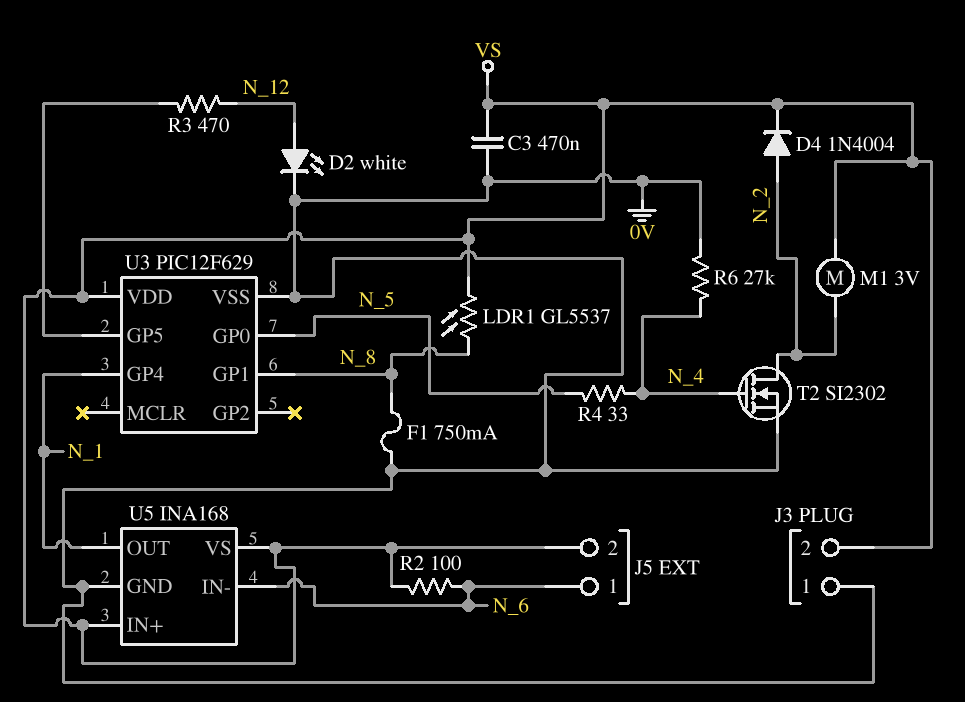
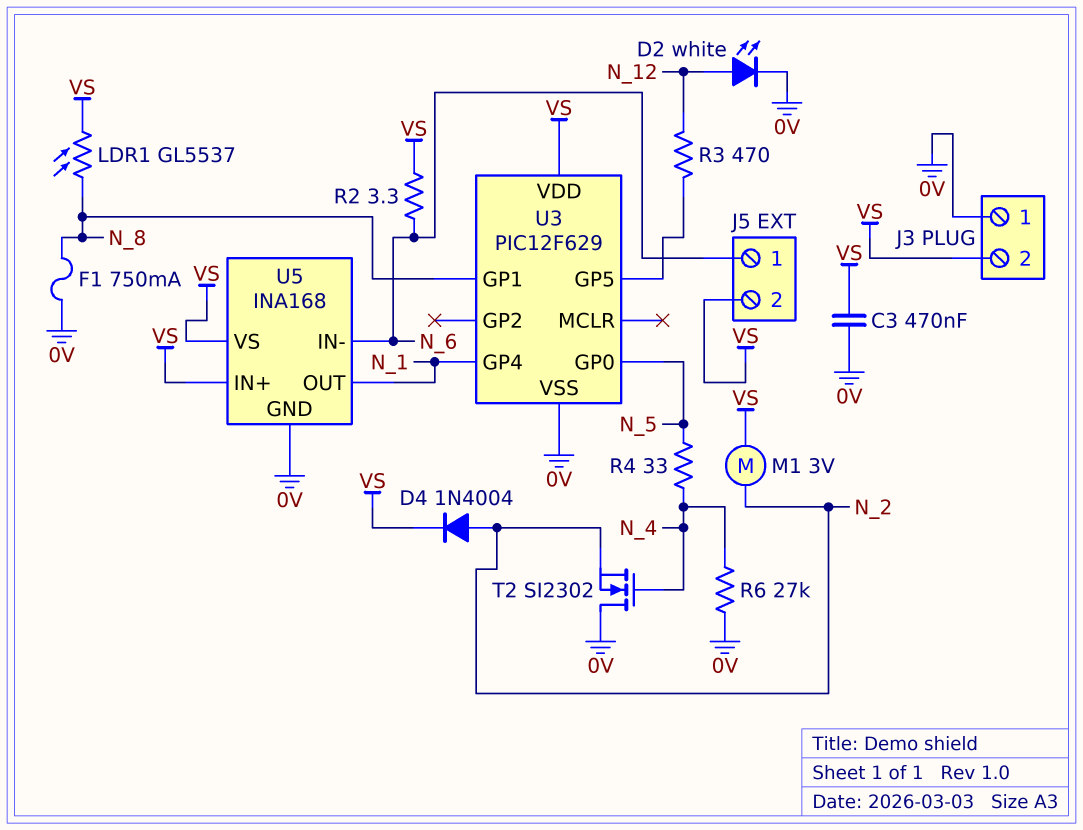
R2: 100 (N_6, VS) -> 3.3 (N_6, VS)
T2: NMOS SI2302 (G N_4, D N_2, S 0V) -> NMOS SI2302 (G N_4, D 0V, S N_2)

